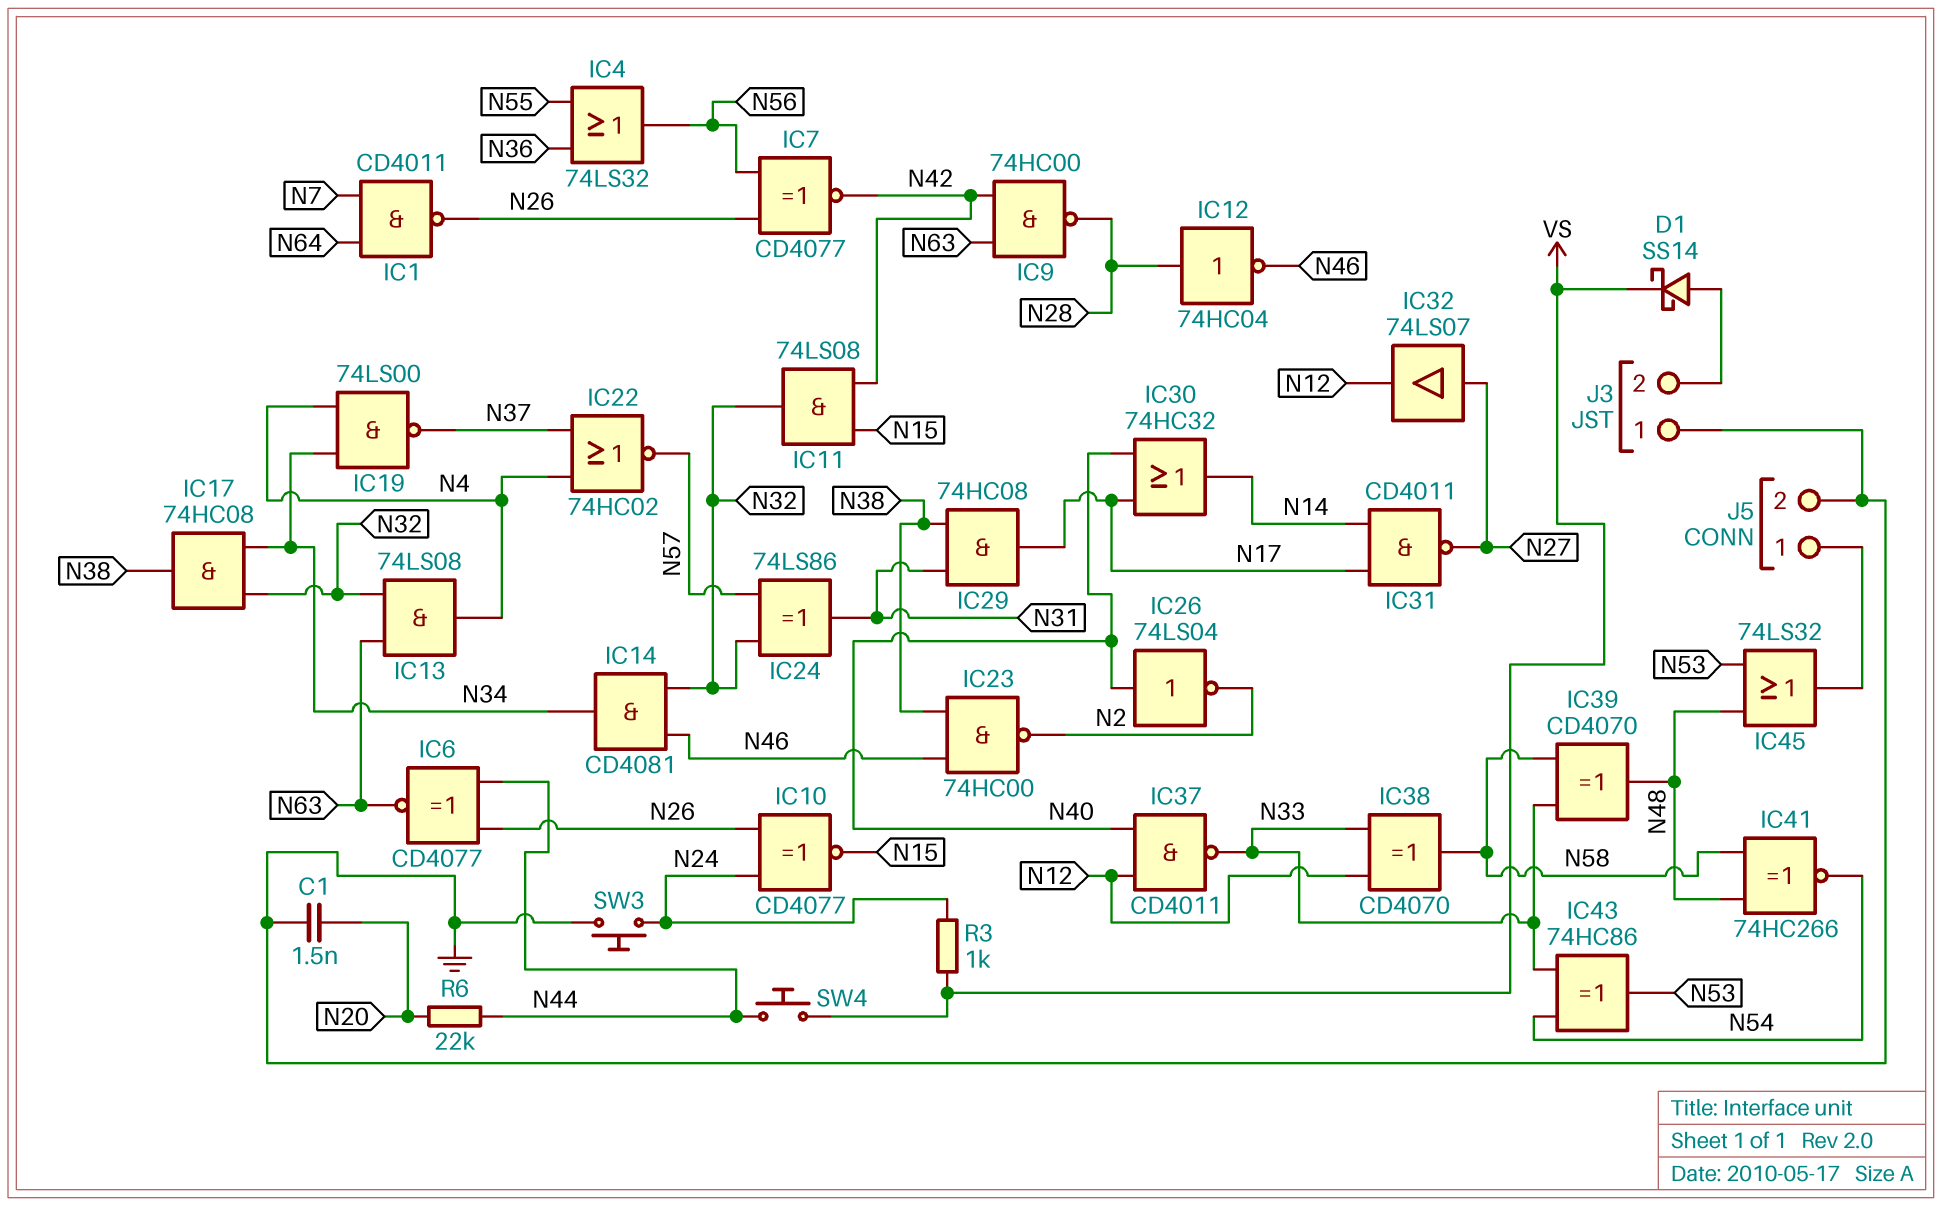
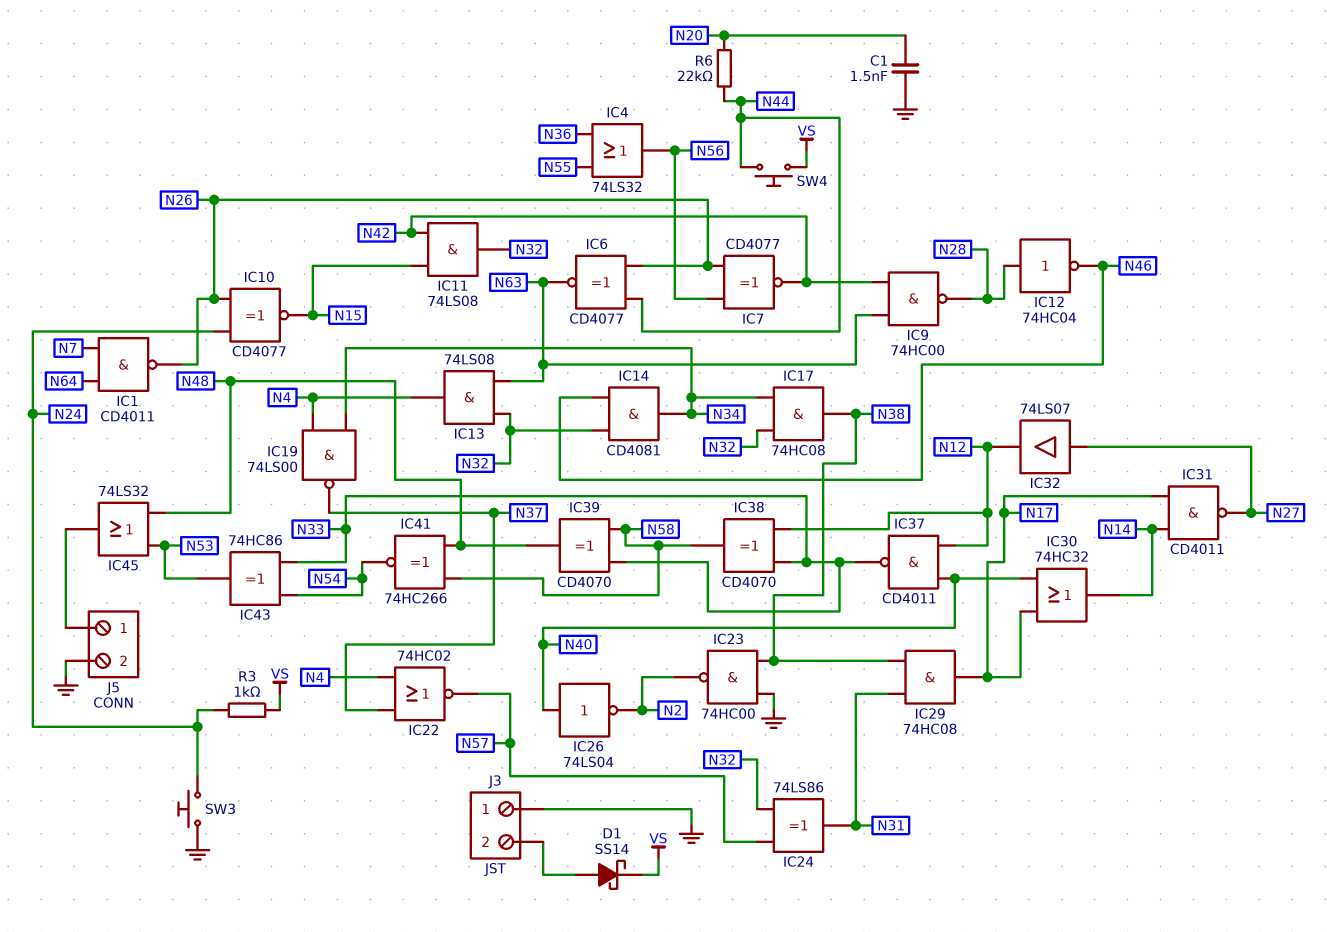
IC23: NAND 74HC00 (in N38, in N46, out N2) -> NAND 74HC00 (in GND, in N38, out N2)

